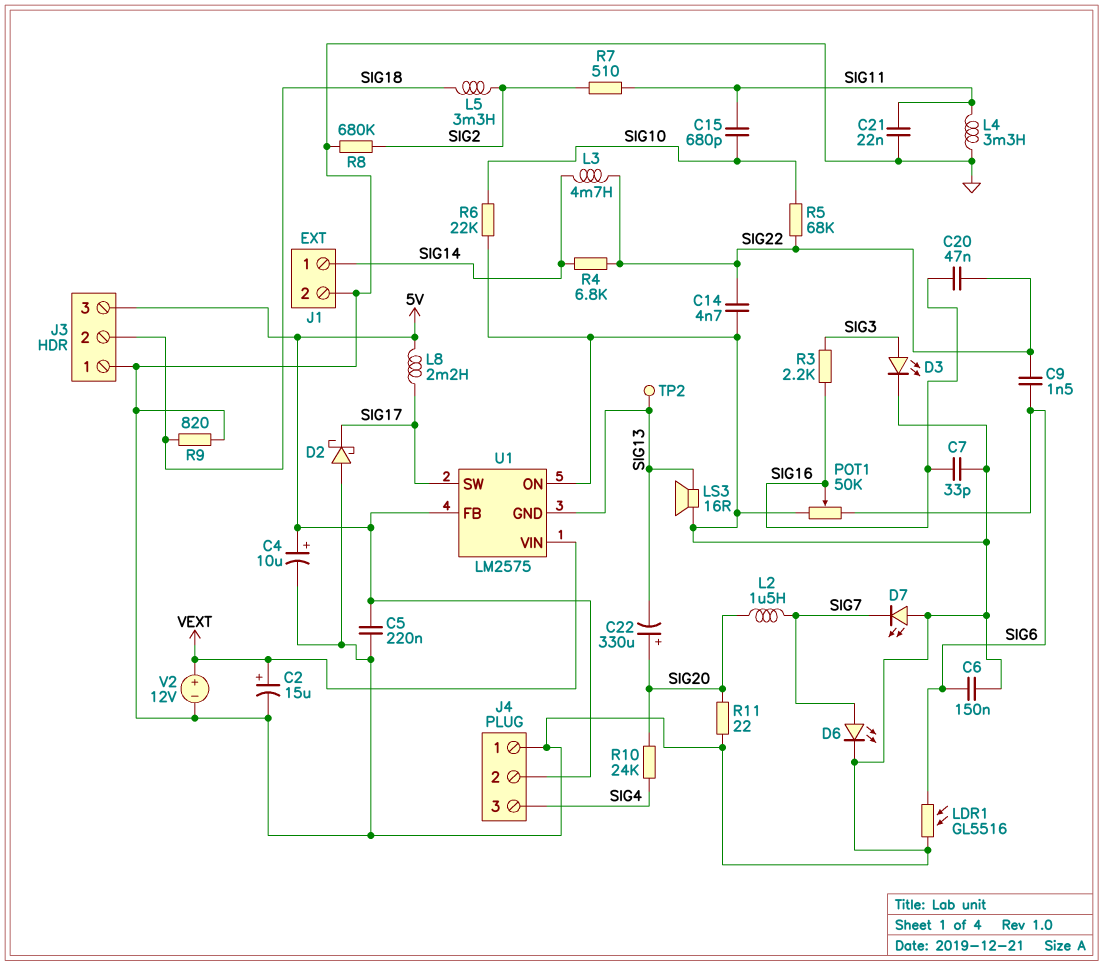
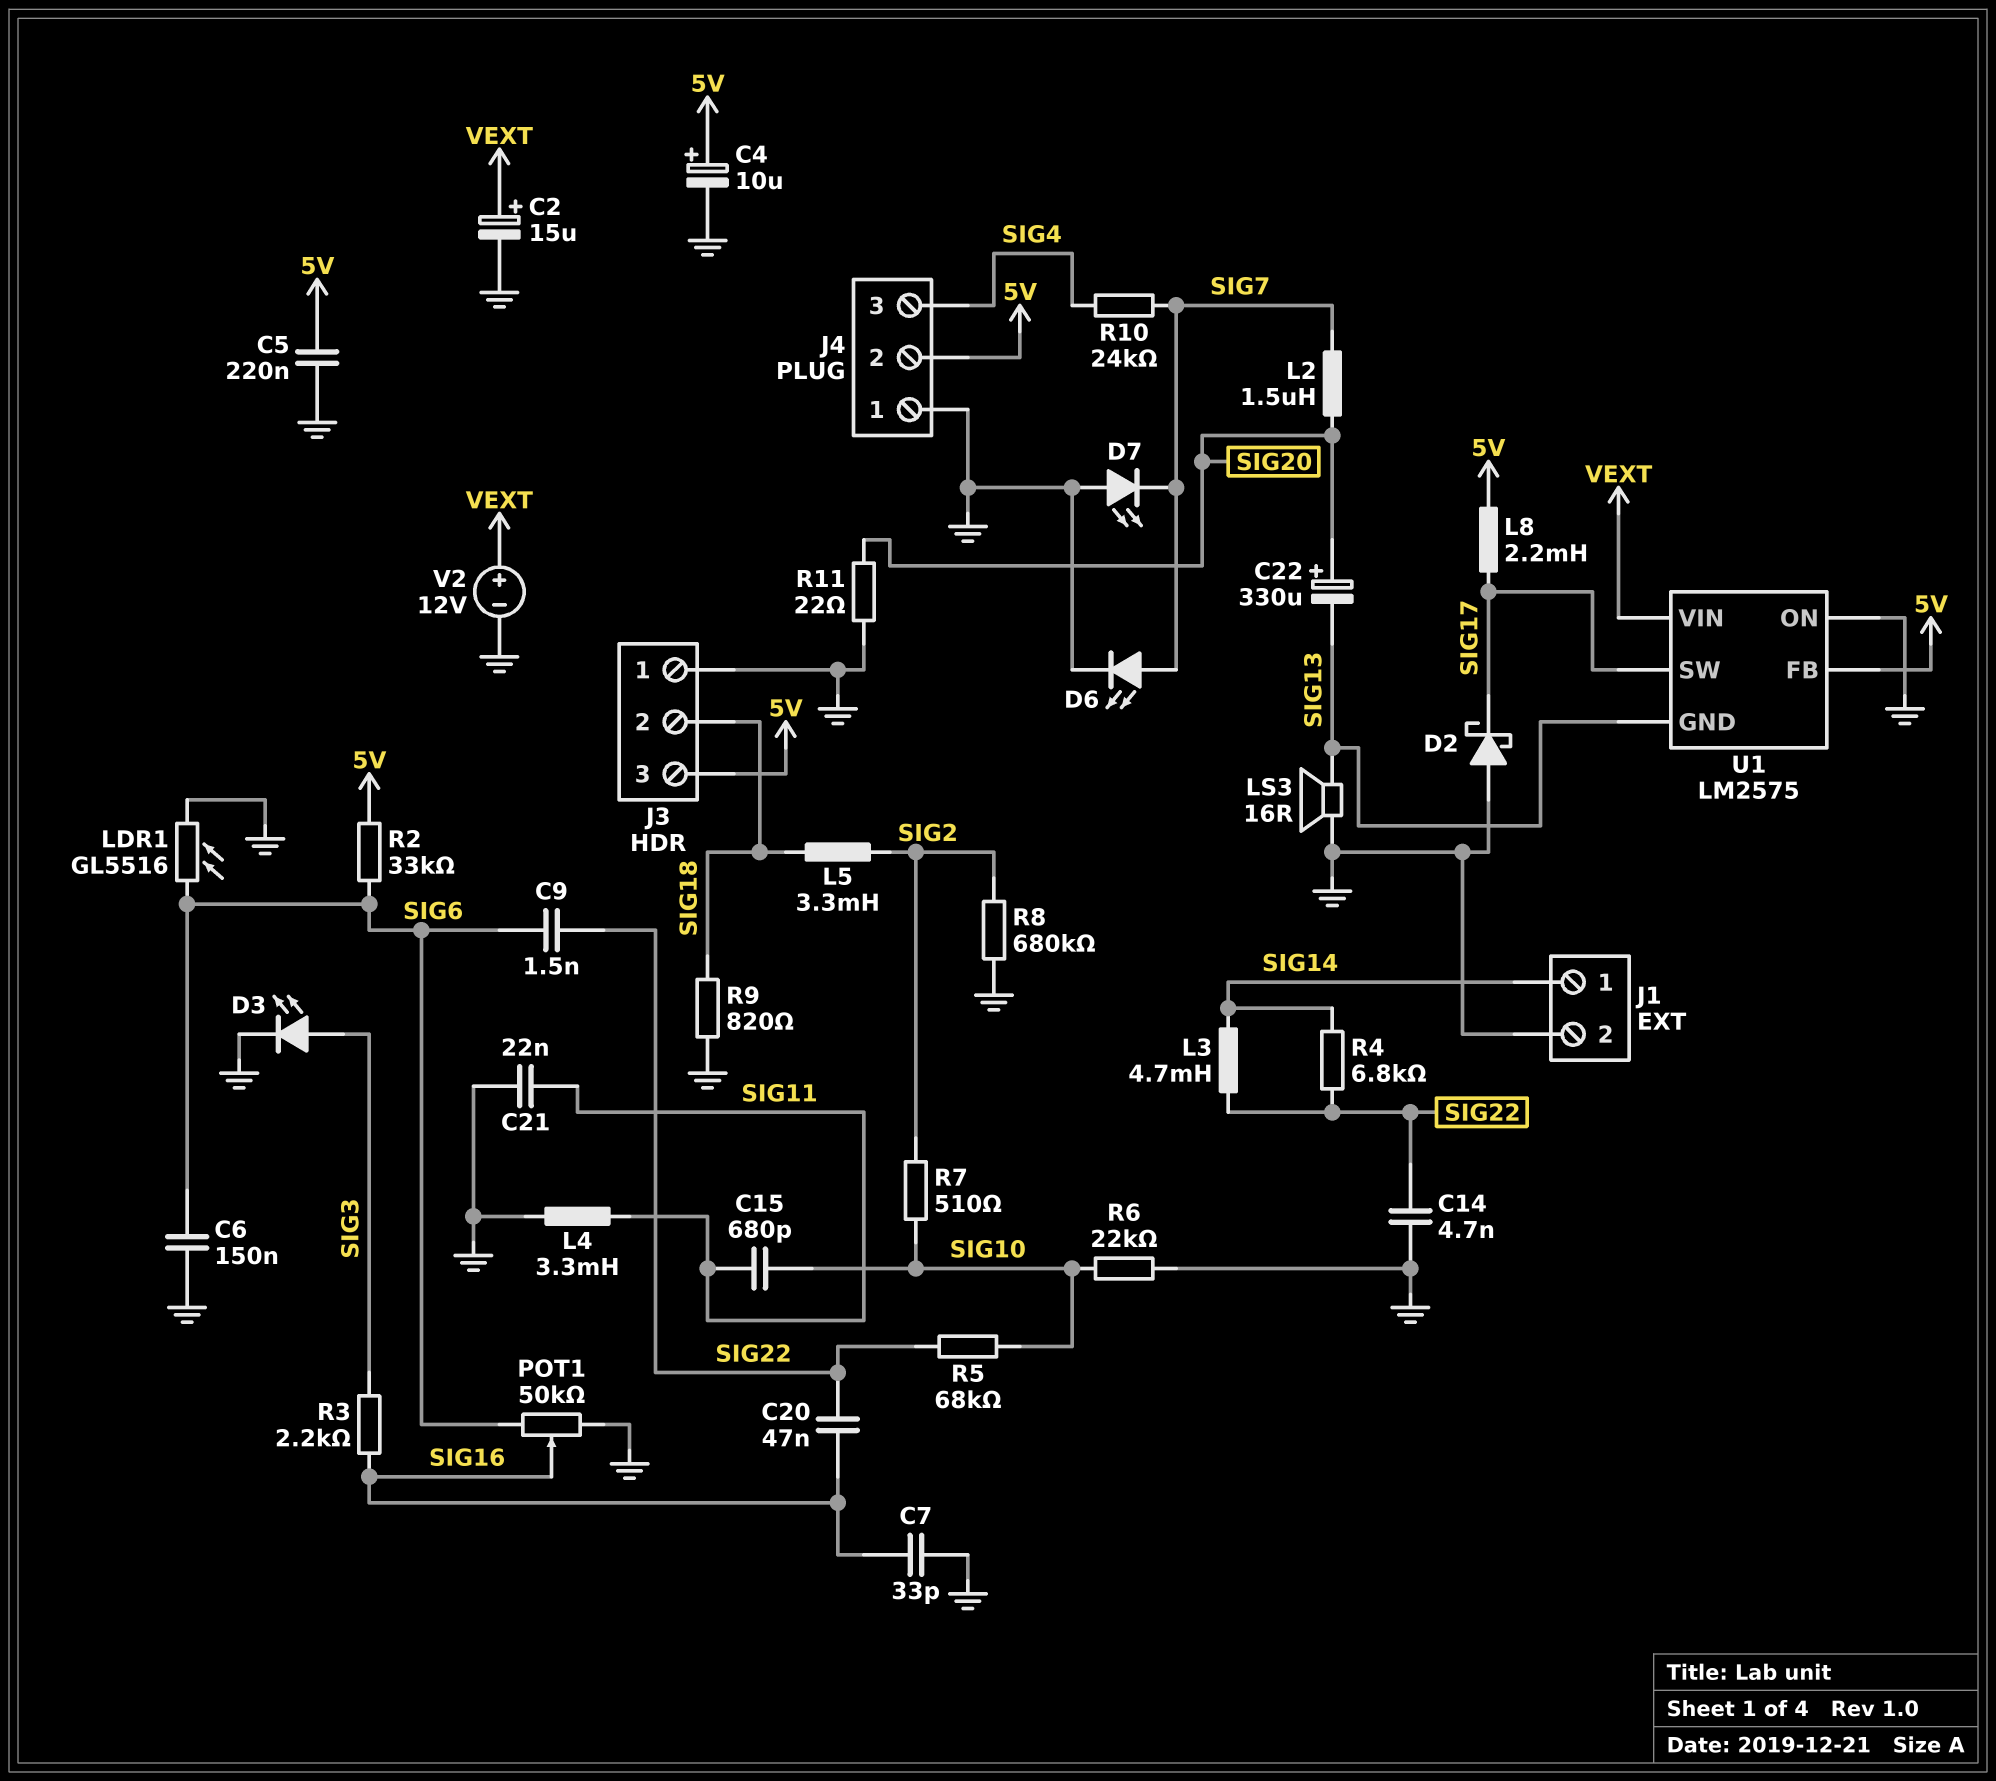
R2: none -> 33k (5V, SIG6)
R7: 510 (SIG2, SIG11) -> 510 (SIG2, SIG10)
R10: 24k (SIG4, SIG20) -> 24k (SIG4, SIG7)
TP2: test point (SIG13) -> none

